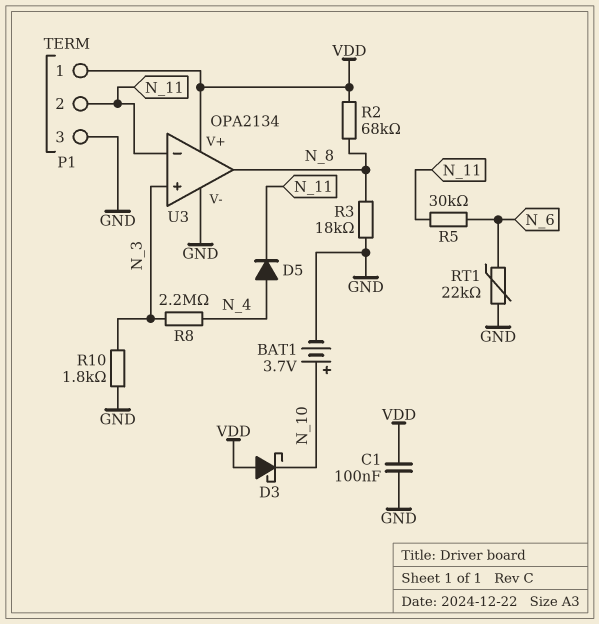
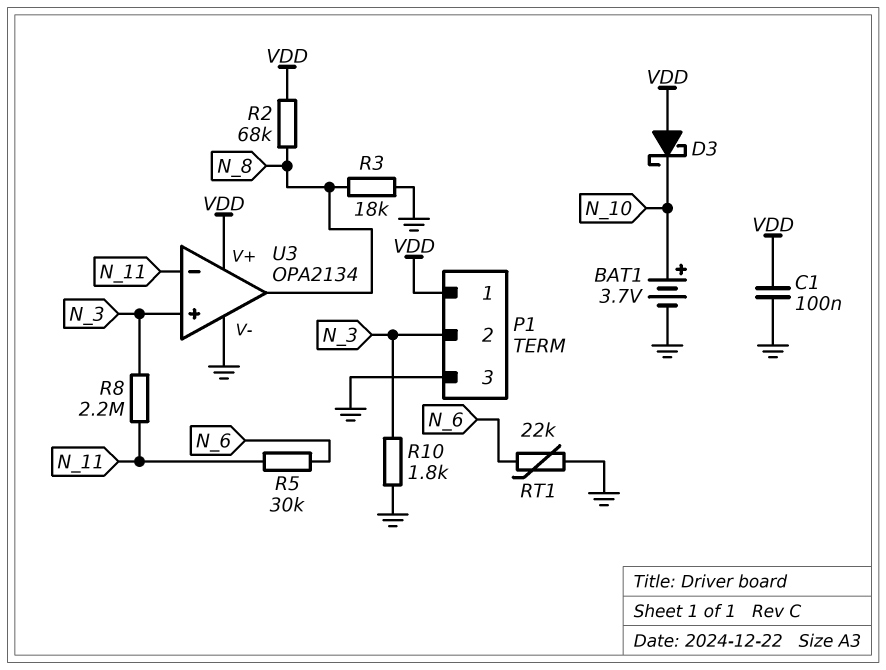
D5: diode (A N_4, K N_11) -> none
P1 pin 2: N_11 -> N_3
R8: 2.2M (N_3, N_4) -> 2.2M (N_3, N_11)

